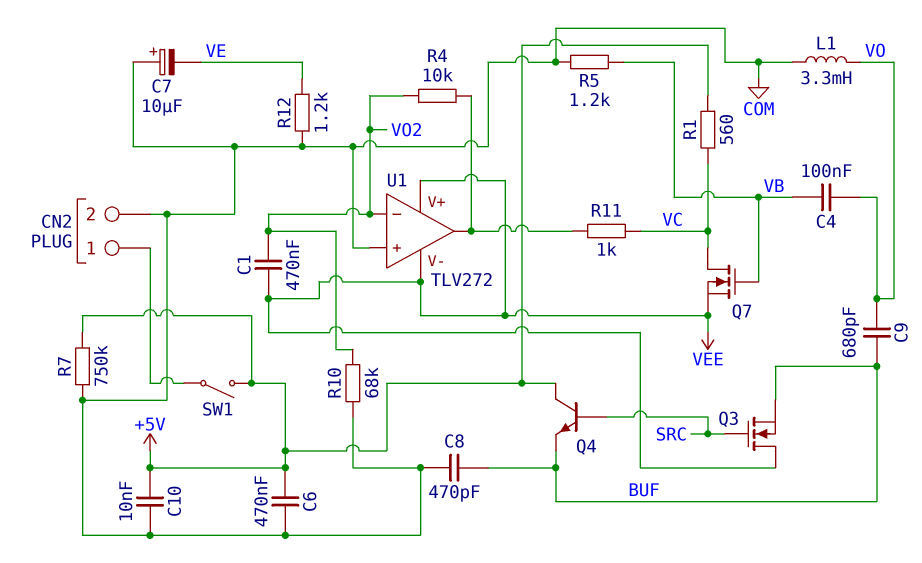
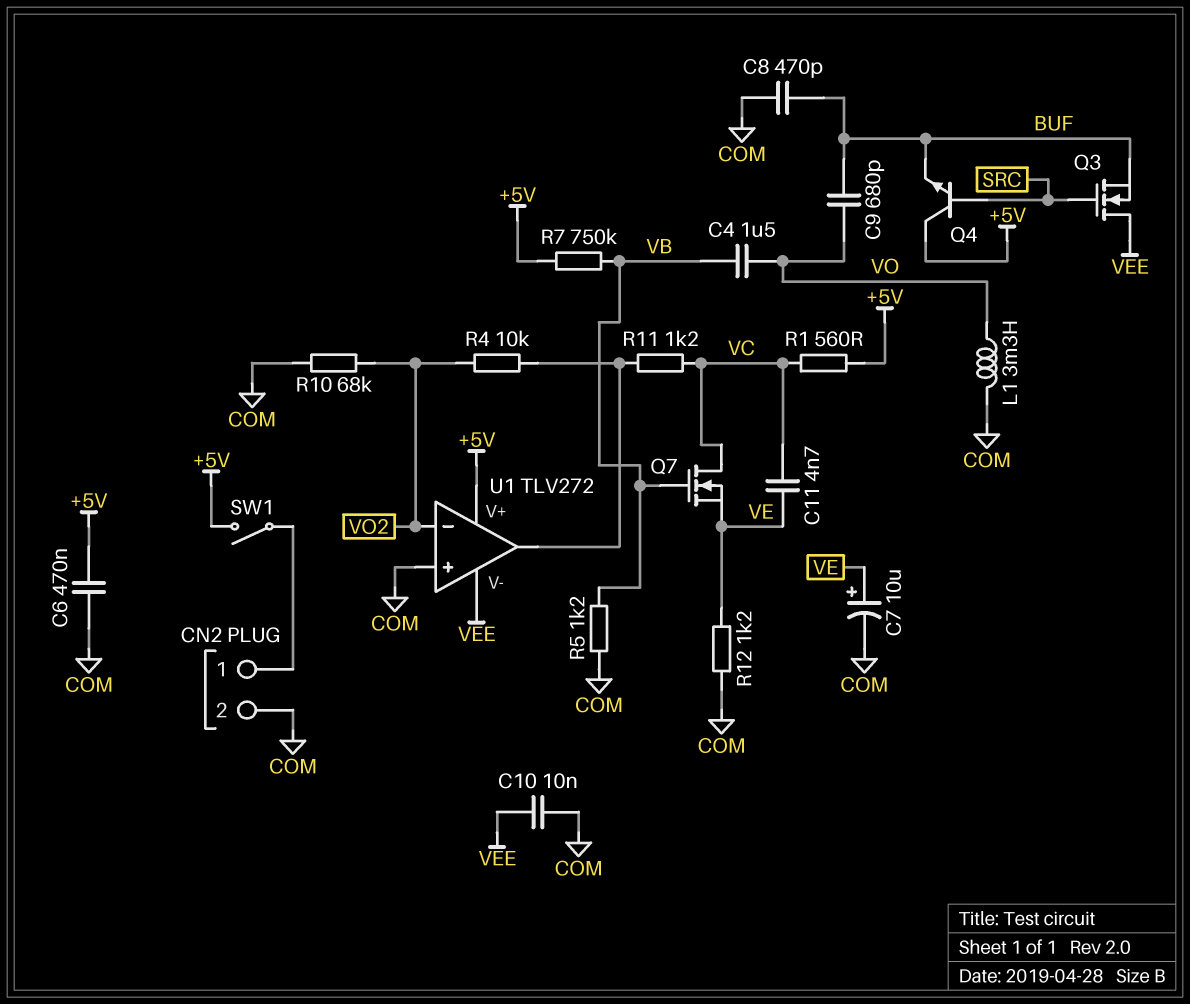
C1: 470nF (VEE, VO2) -> none
C4: 100nF (VB, VO) -> 1.5uF (VB, VO)
C7: 10uF (plus COM, minus VE) -> 10uF (plus VE, minus COM)
C10: 10nF (+5V, COM) -> 10nF (COM, VEE)
C11: none -> 4.7nF (VC, VE)
Q7: NMOS (G VB, D VC, S VEE) -> NMOS (G VB, D VC, S VE)
R7: 750k (+5V, COM) -> 750k (+5V, VB)
R11: 1k (U1/out, VC) -> 1.2k (U1/out, VC)
U1 pin V+: VEE -> +5V

